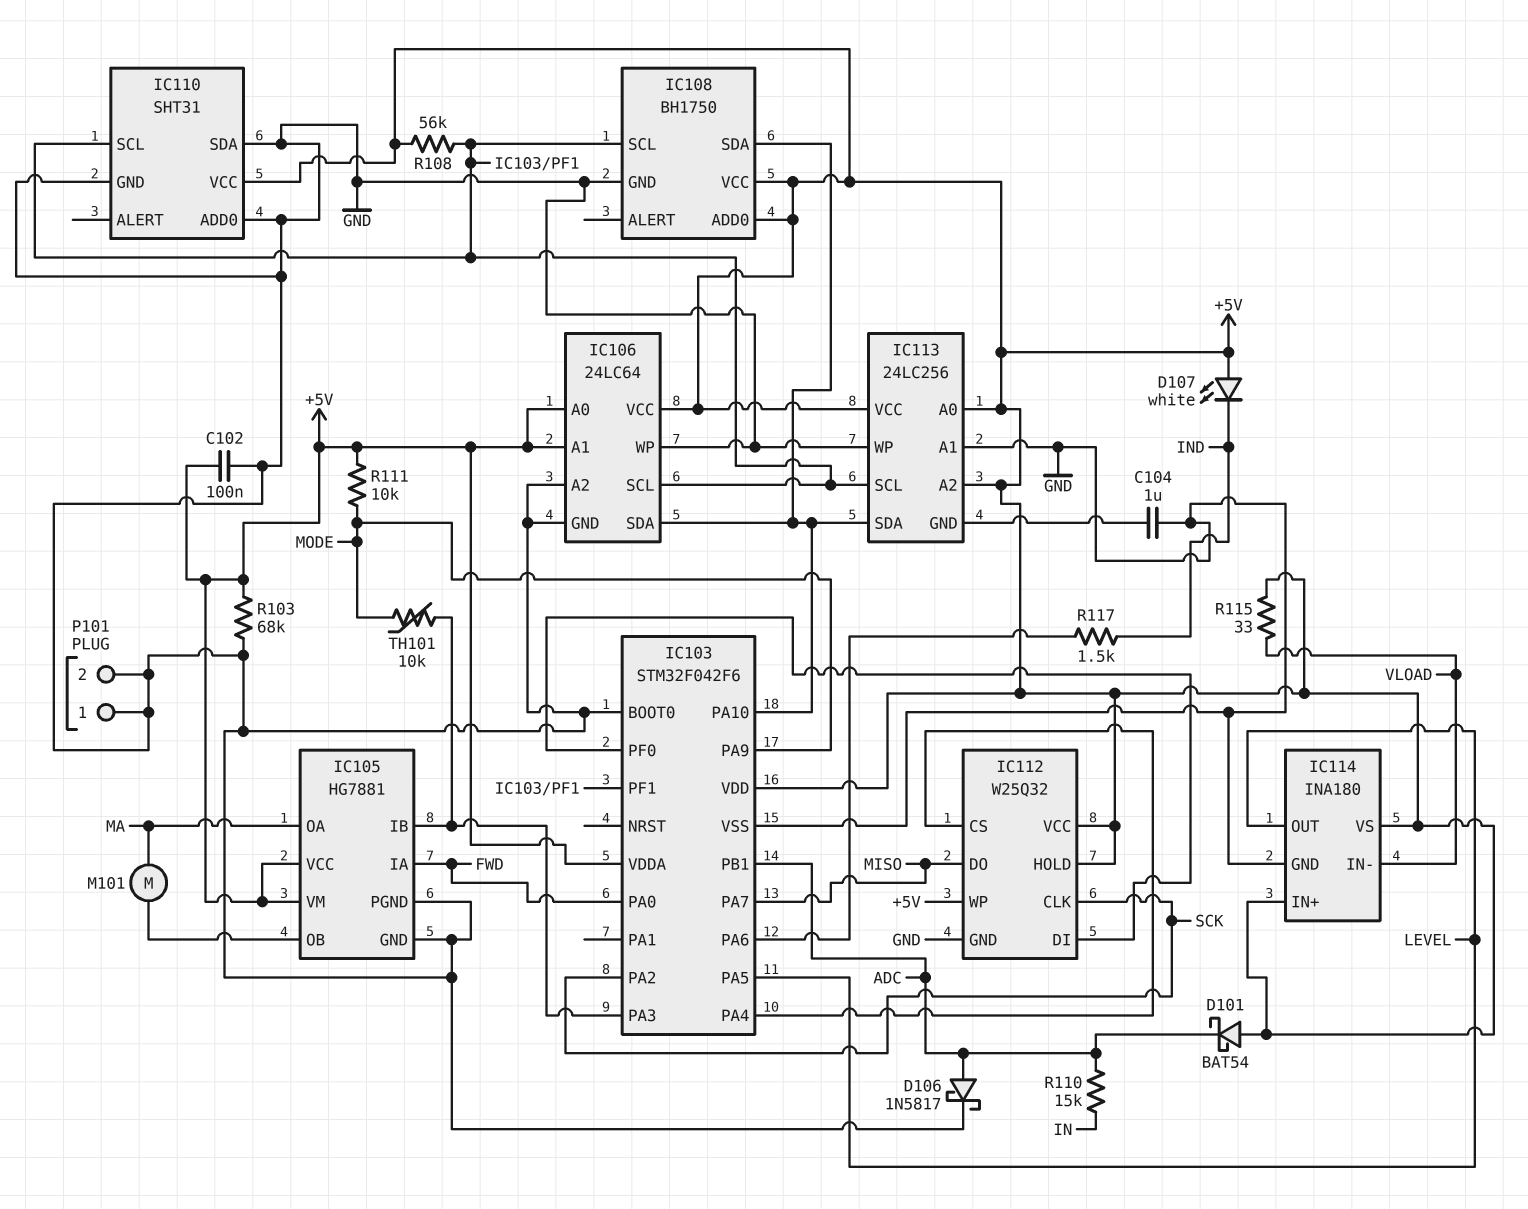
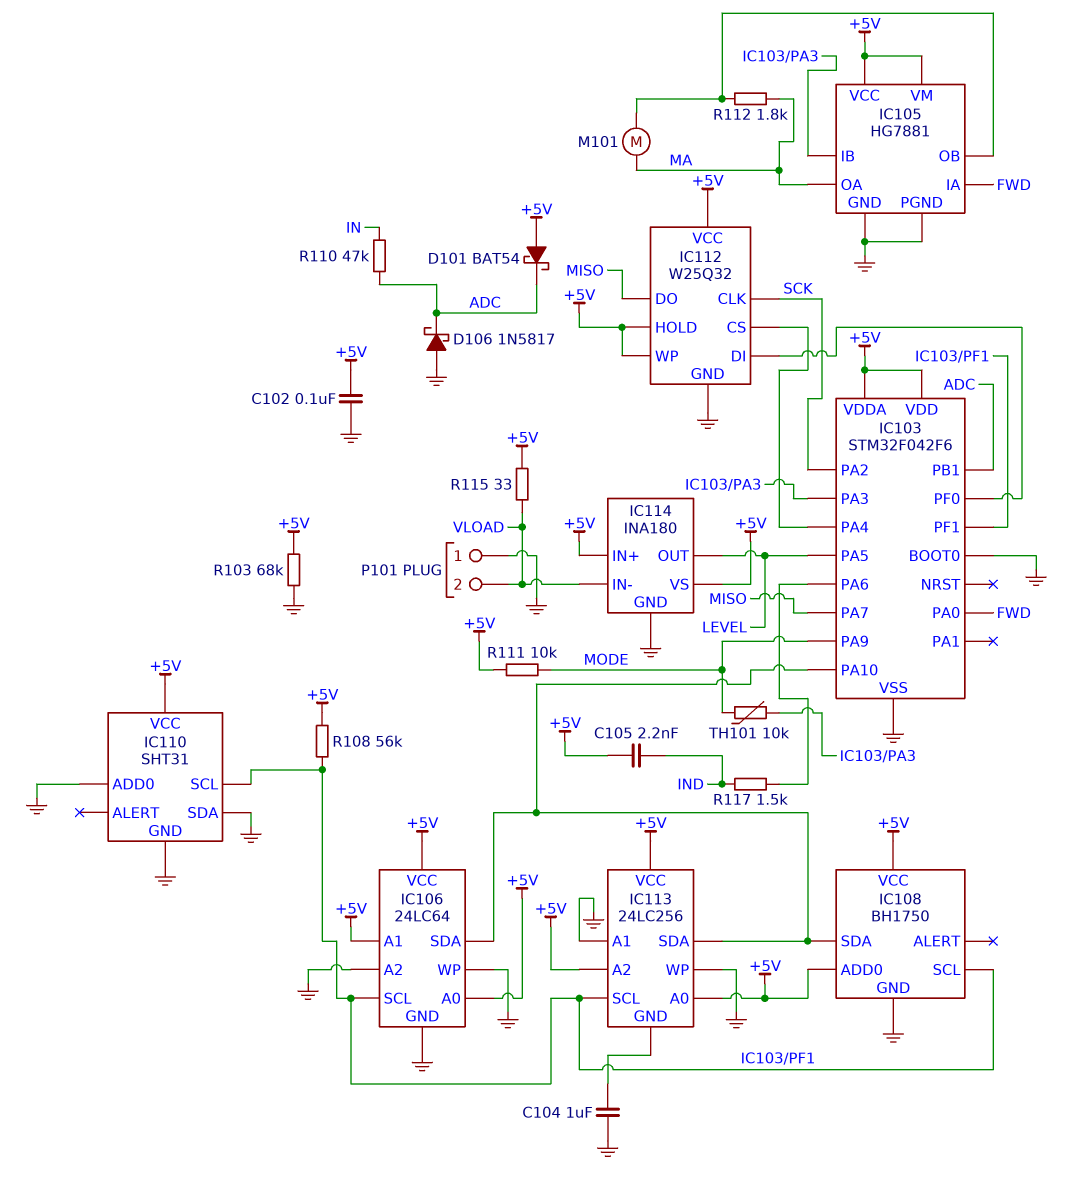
C105: none -> 2.2nF (+5V, IND)
D106: schottky 1N5817 (A ADC, K GND) -> schottky 1N5817 (A GND, K ADC)
D107: LED white (A +5V, K IND) -> none
P101 pin 2: GND -> VLOAD
R110: 15k (ADC, IN) -> 47k (ADC, IN)
R112: none -> 1.8k (IC105/OB, MA)

